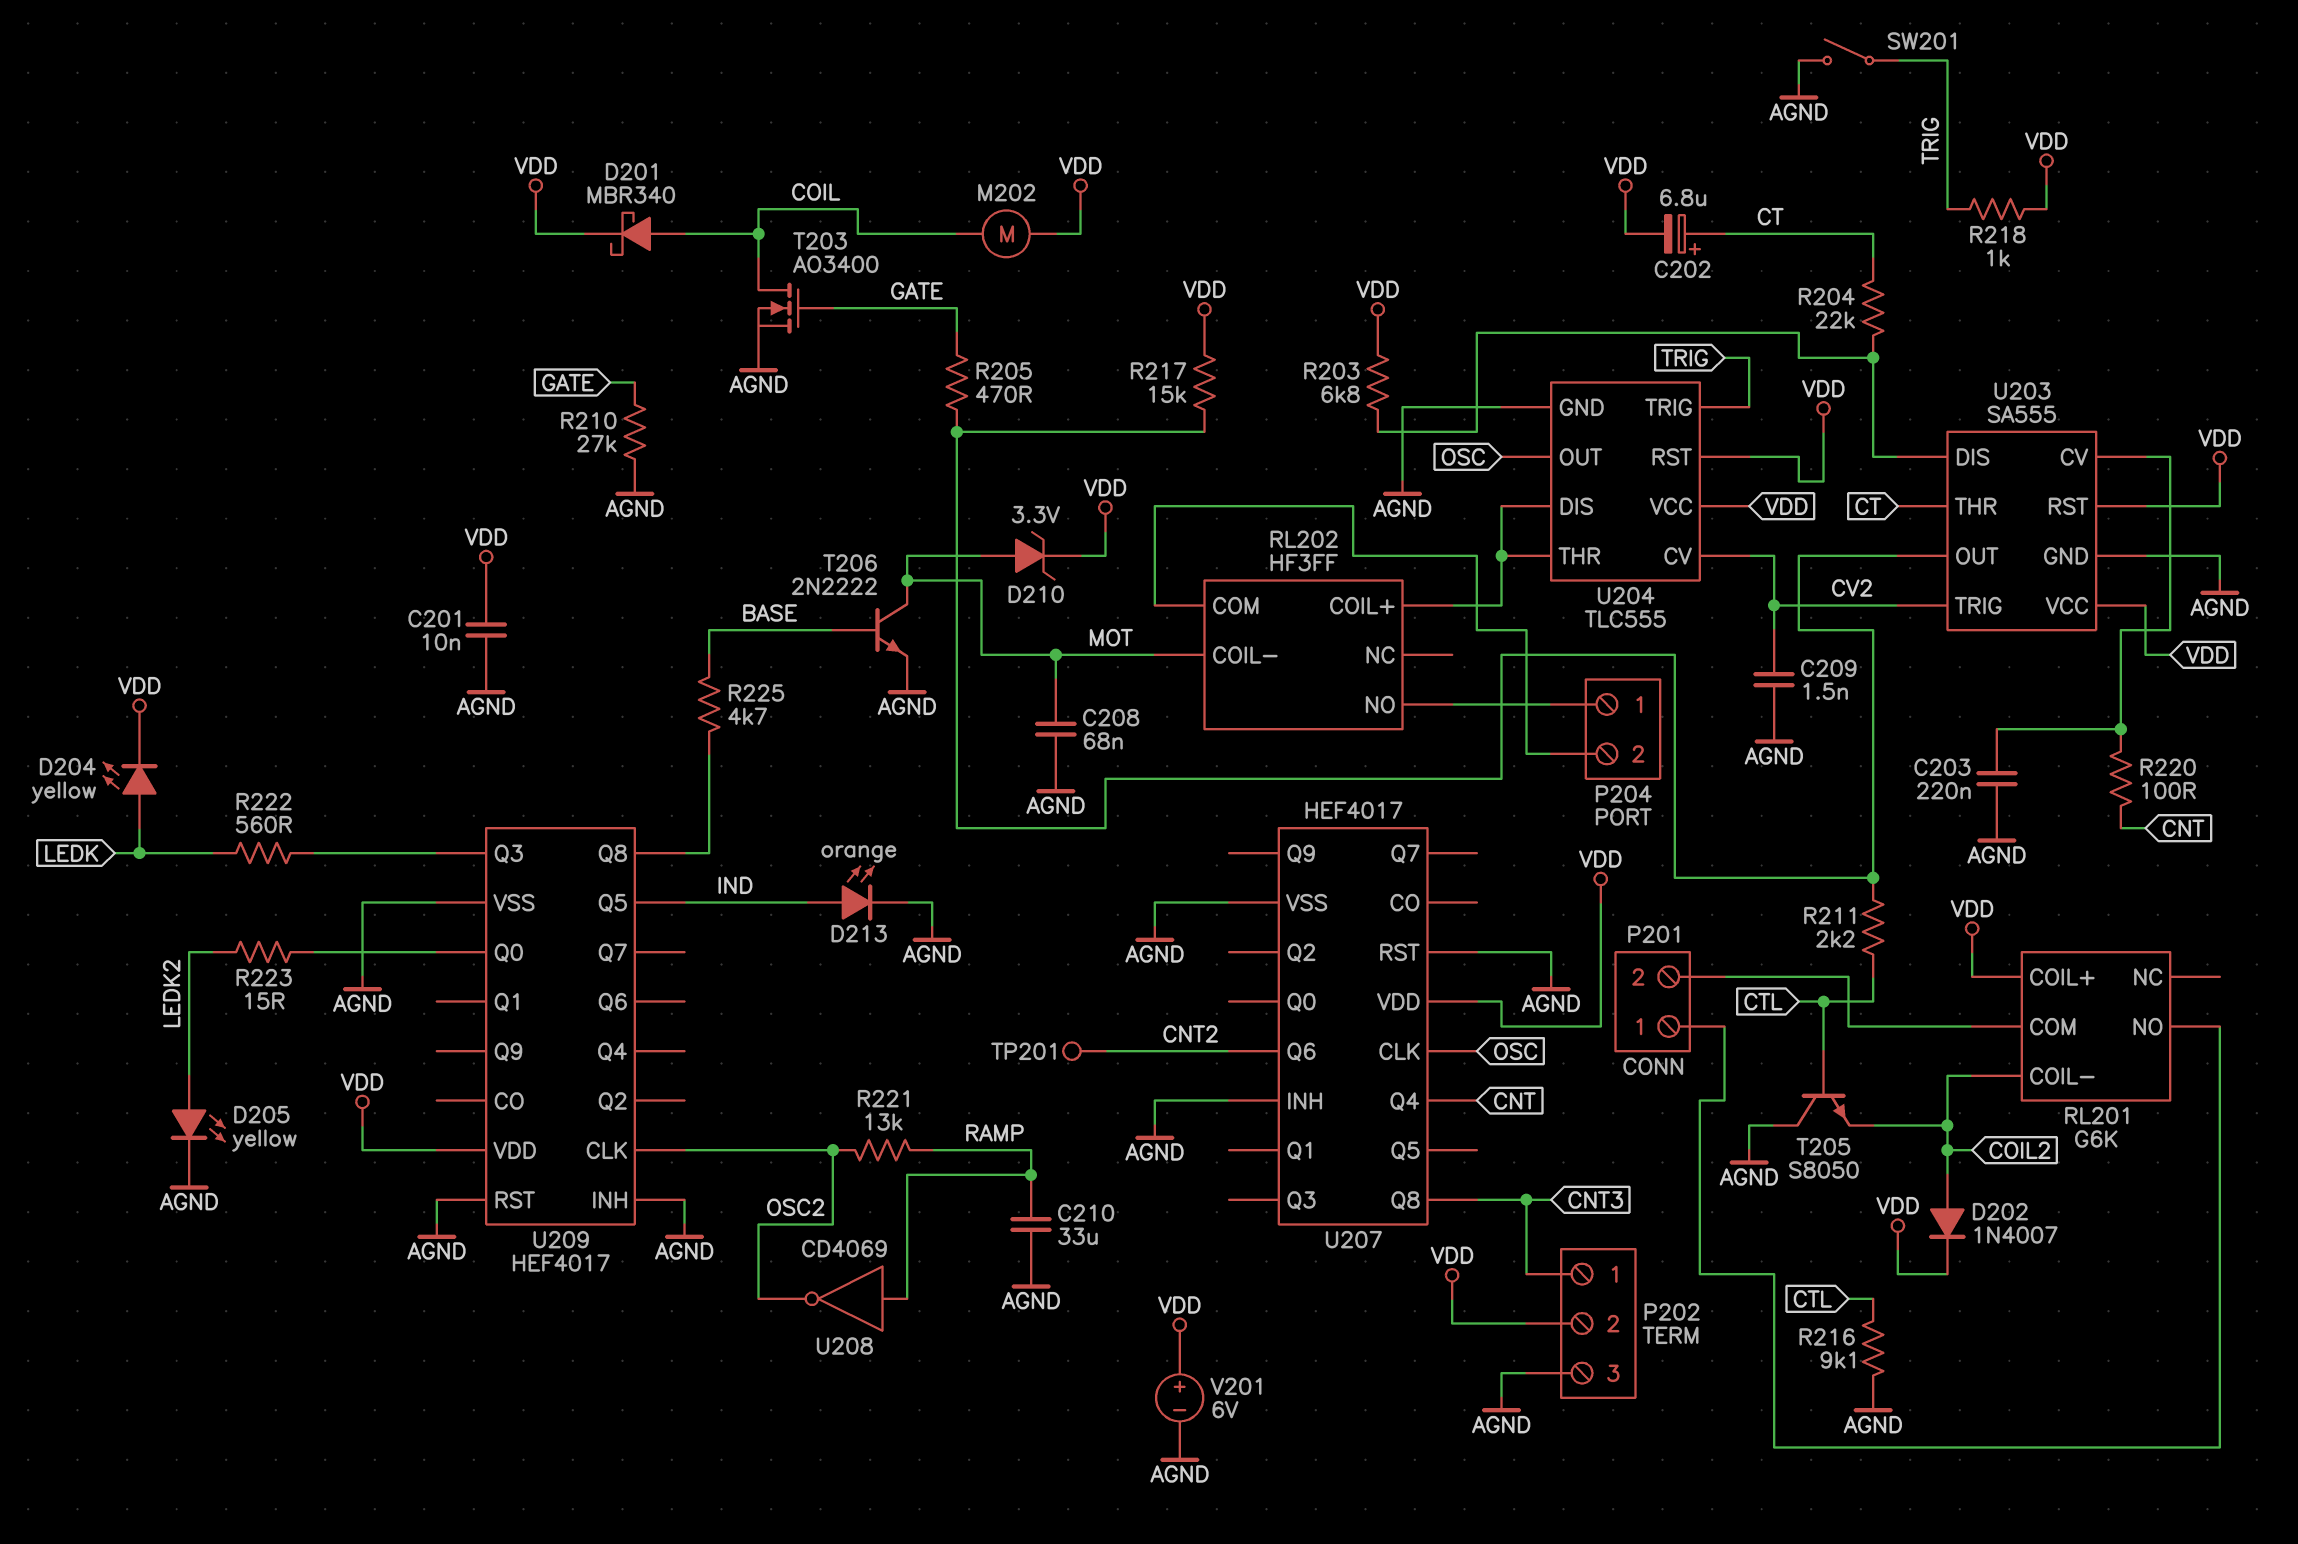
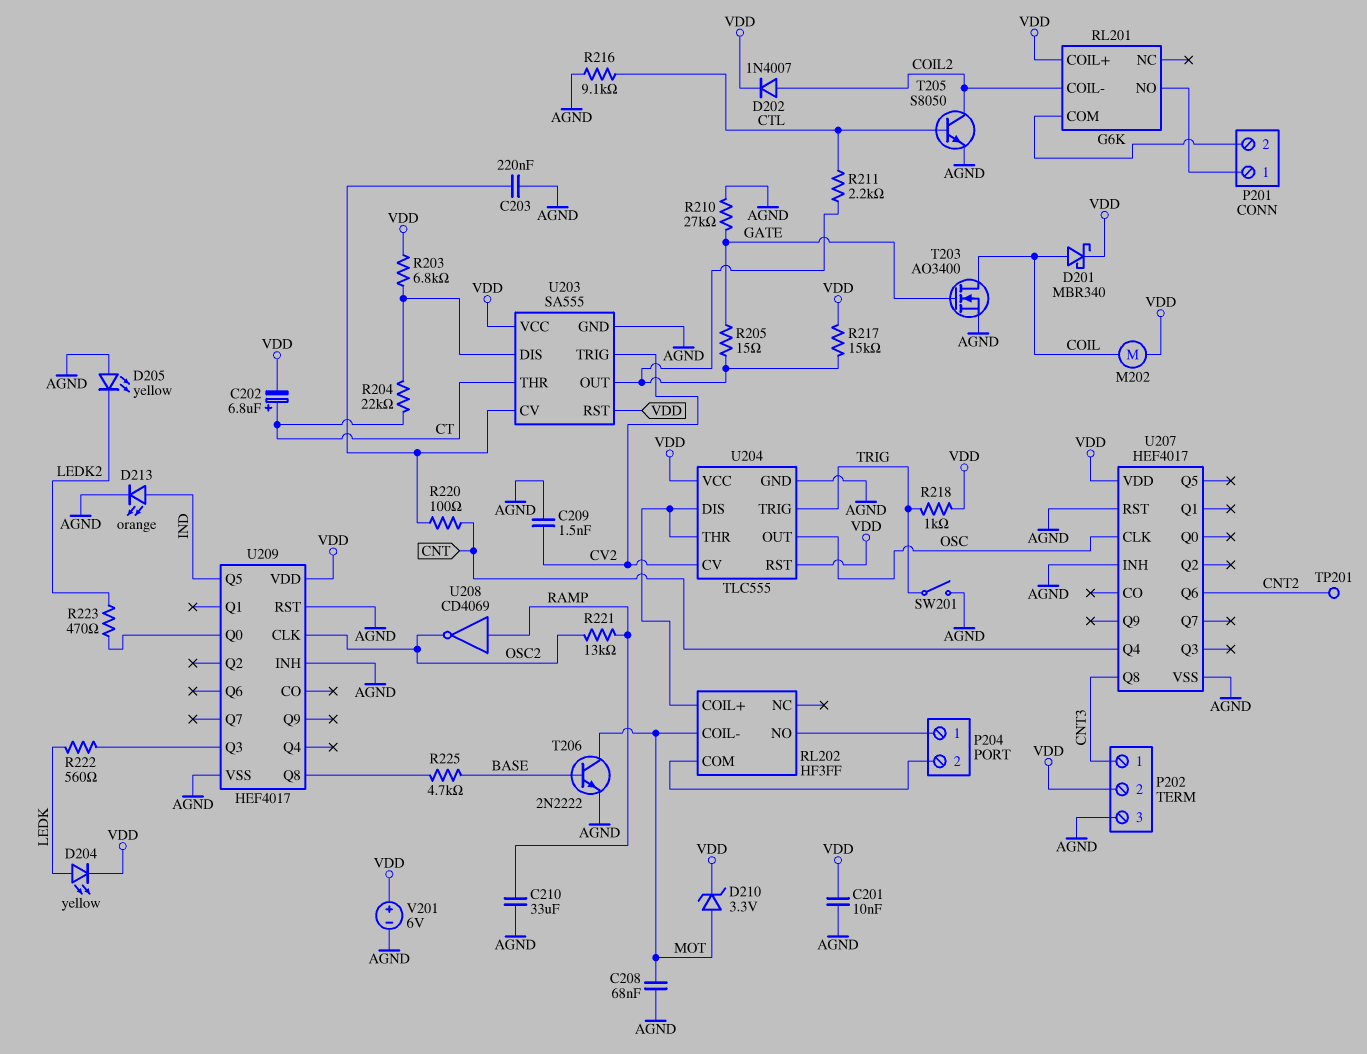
D205: LED yellow (A LEDK2, K AGND) -> LED yellow (A AGND, K LEDK2)
R205: 470 (GATE, U203/OUT) -> 15 (GATE, U203/OUT)
R223: 15 (LEDK2, U209/Q0) -> 470 (LEDK2, U209/Q0)
T205: NPN S8050 (B CTL, C AGND, E COIL2) -> NPN S8050 (B CTL, C COIL2, E AGND)

